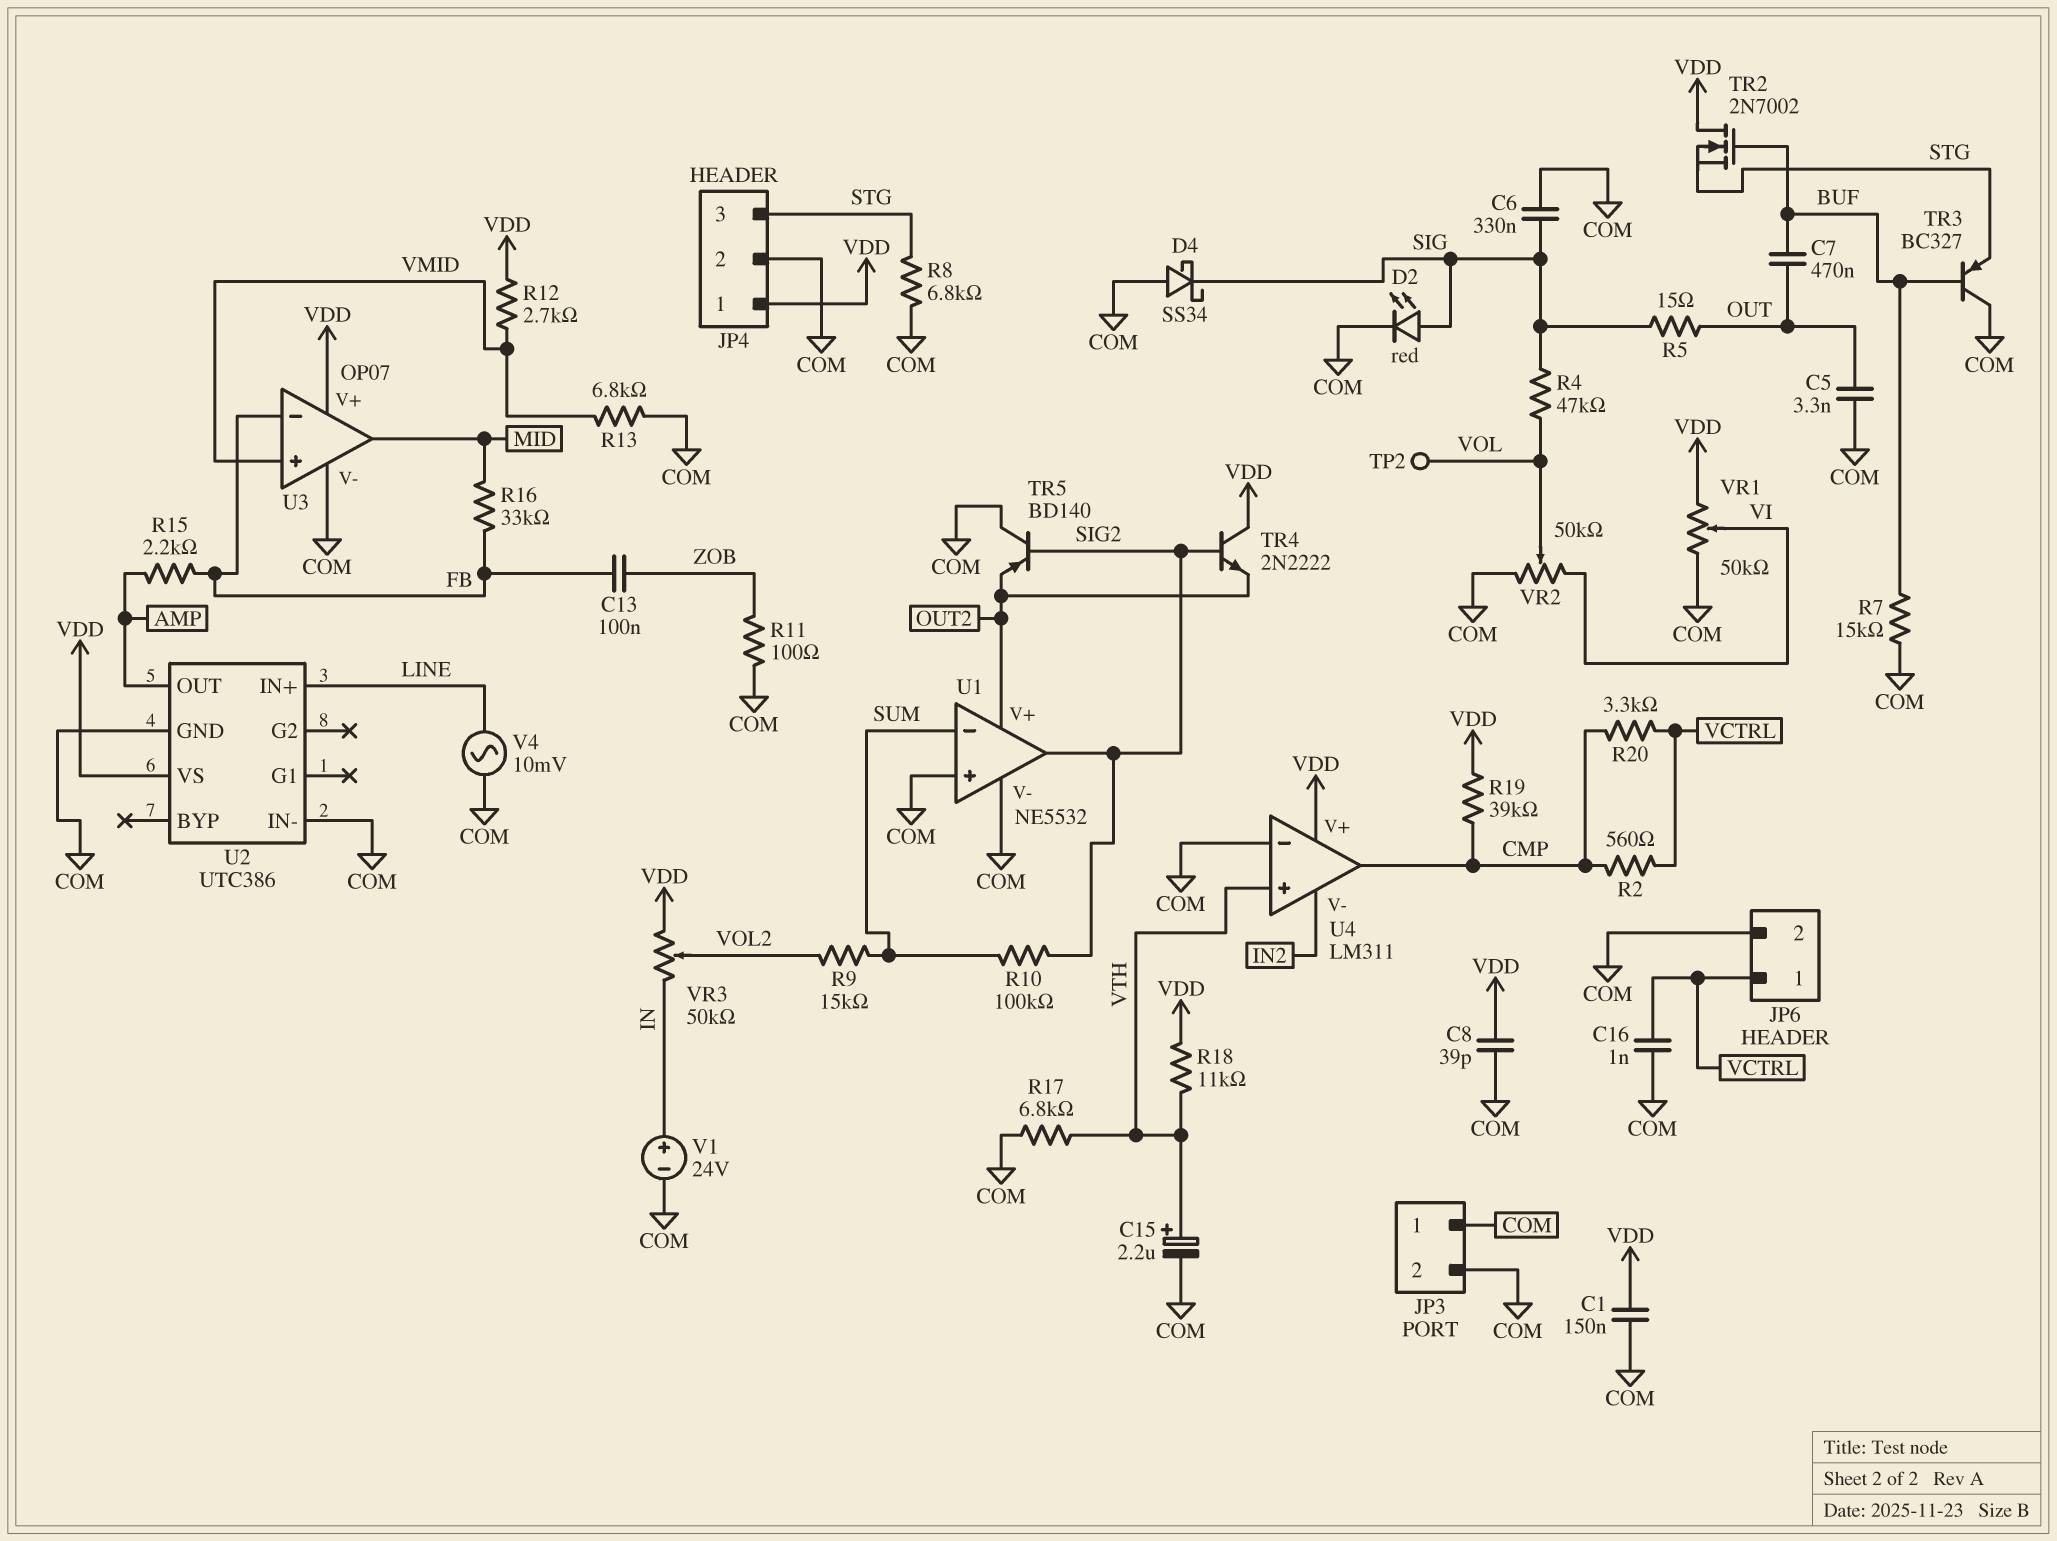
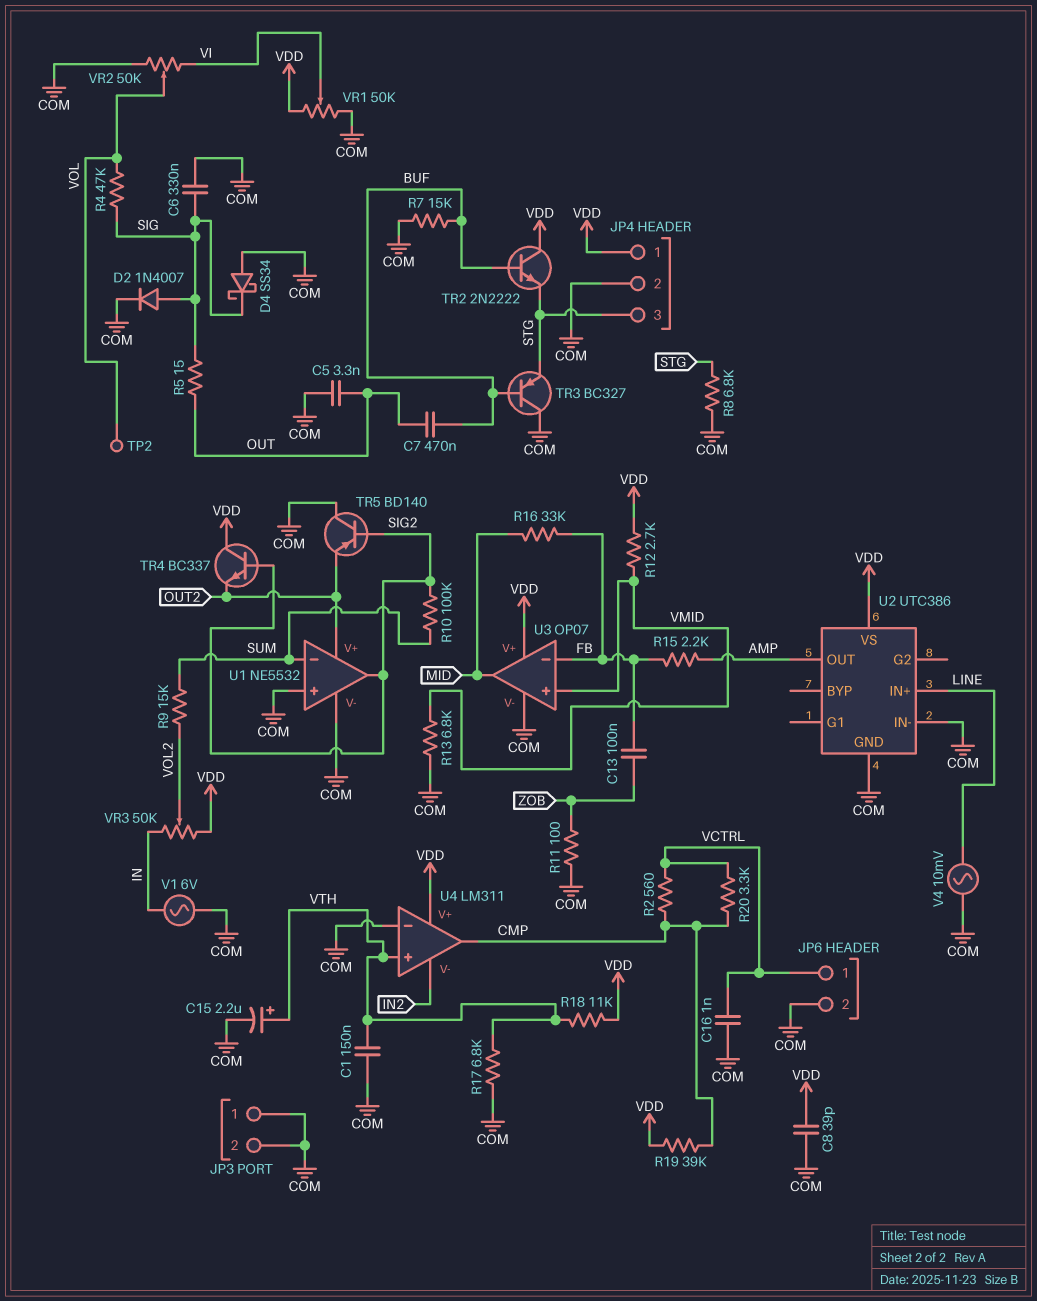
C1: 150nF (COM, VDD) -> 150nF (COM, VTH)
D2: LED red (A SIG, K COM) -> diode 1N4007 (A SIG, K COM)
TR2: NMOS 2N7002 (G BUF, D VDD, S STG) -> NPN 2N2222 (B BUF, C VDD, E STG)
TR4: NPN 2N2222 (B SIG2, C VDD, E OUT2) -> NPN BC337 (B SIG2, C VDD, E OUT2)
V1: 24V (plus IN, minus COM) -> AC 6V (COM, IN)

